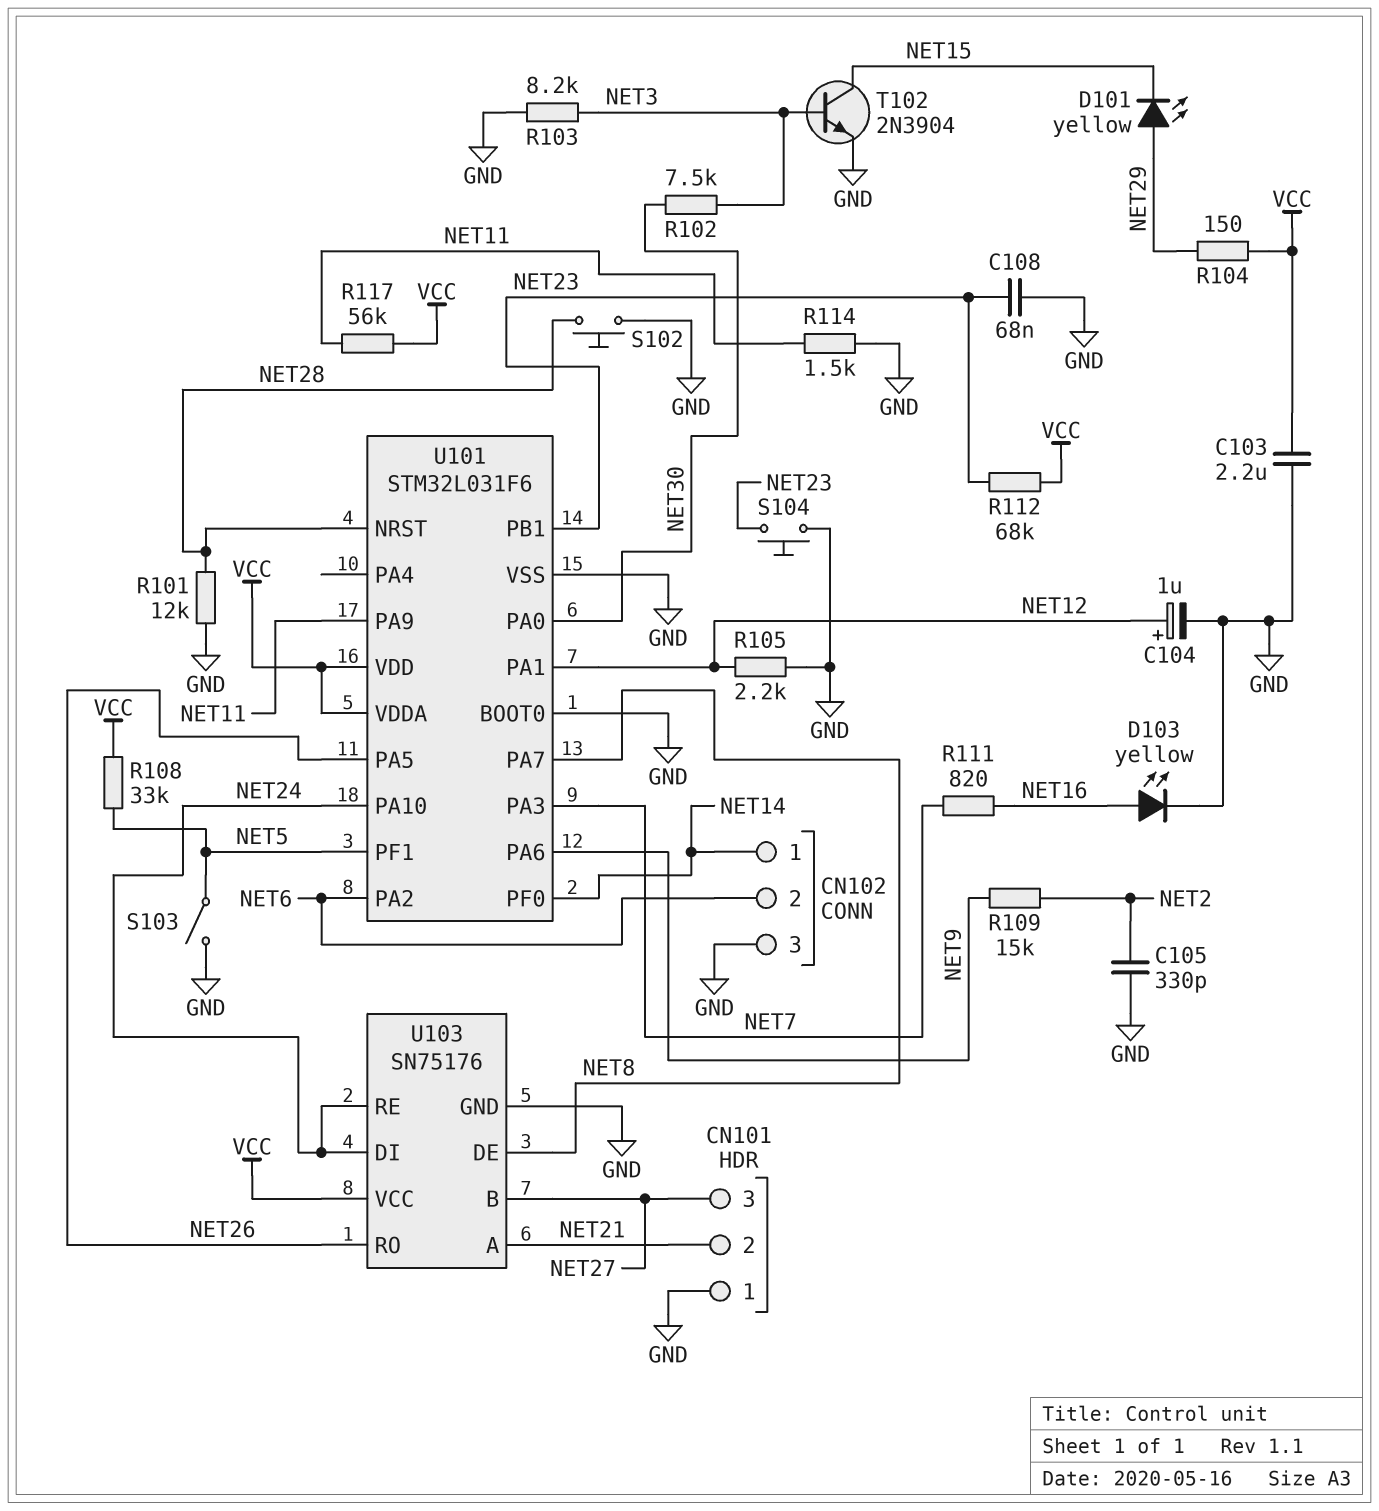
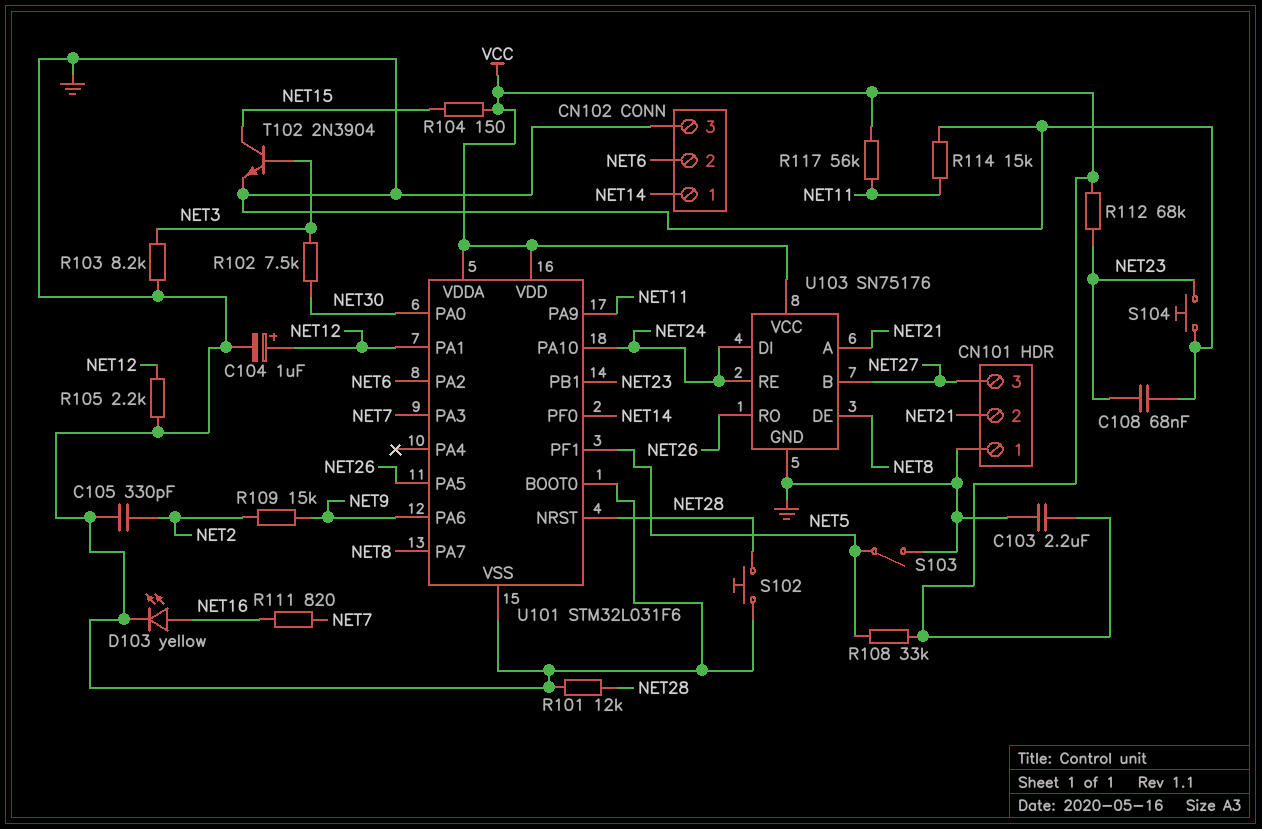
D101: LED yellow (A NET29, K NET15) -> none
R104: 150 (NET29, VCC) -> 150 (NET15, VCC)
R114: 1.5k (GND, NET11) -> 15k (GND, NET11)

